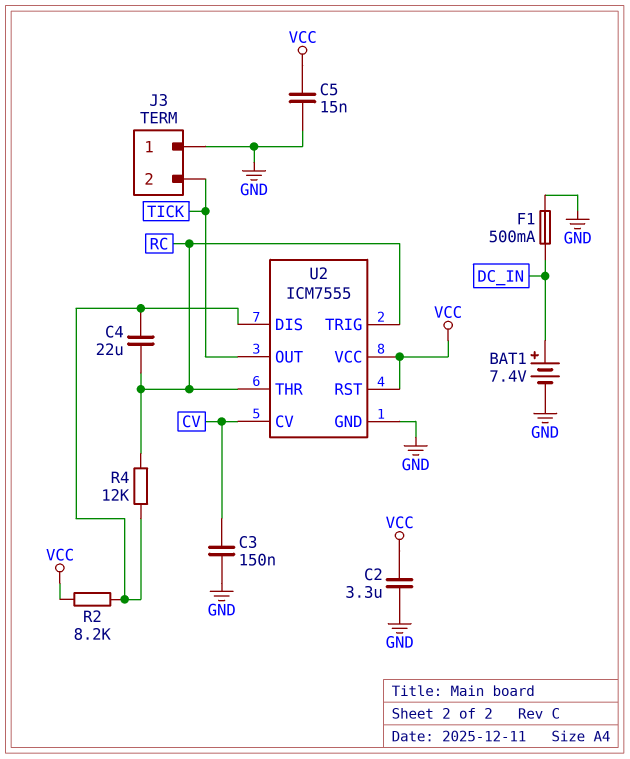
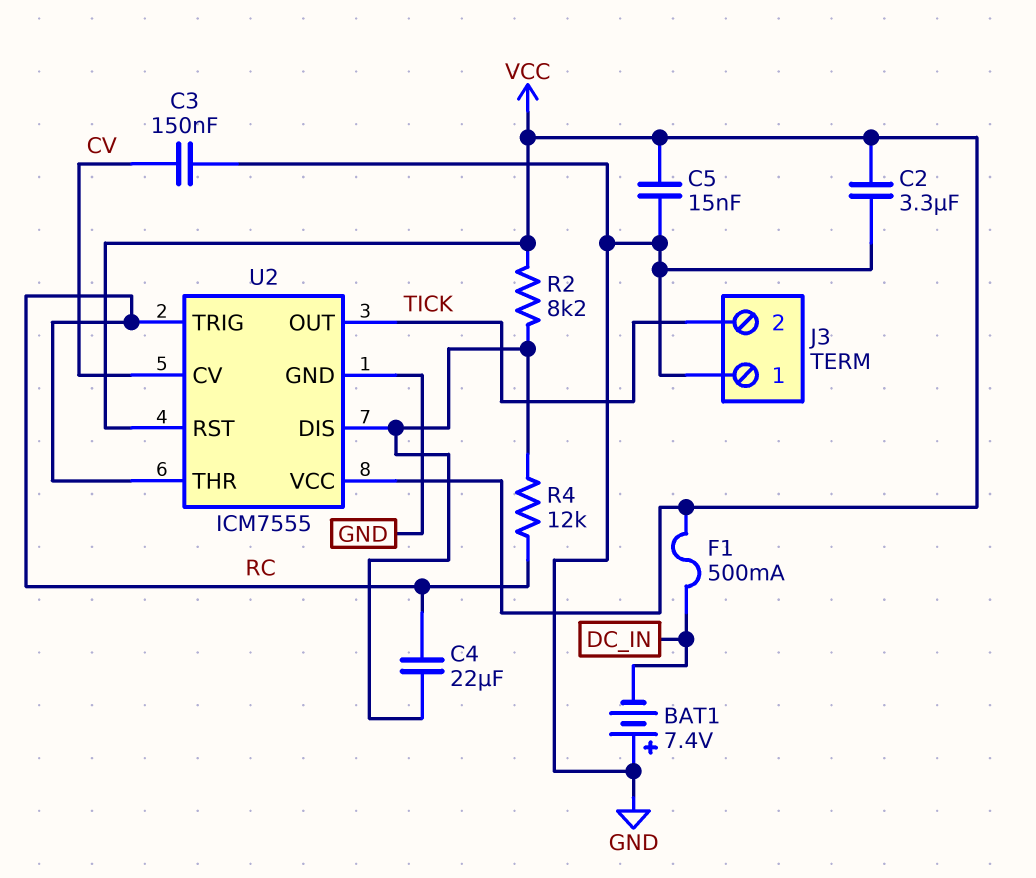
BAT1: 7.4V (plus DC_IN, minus GND) -> 7.4V (plus GND, minus DC_IN)
F1: 500mA (DC_IN, GND) -> 500mA (DC_IN, VCC)

